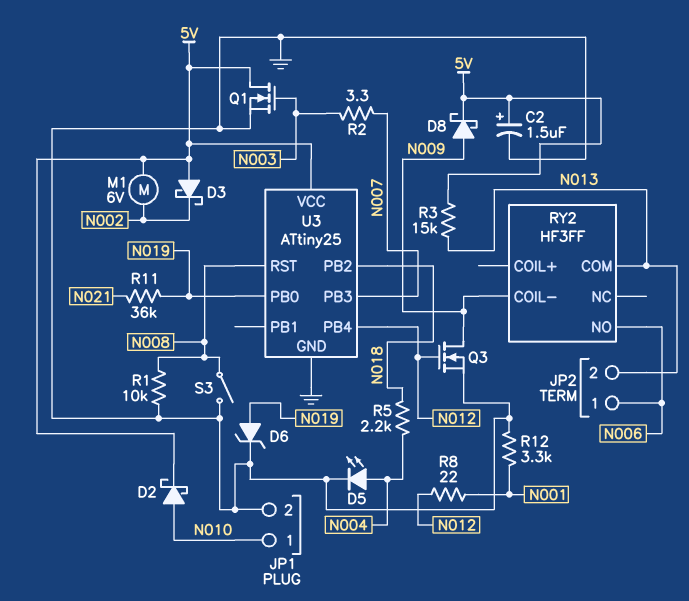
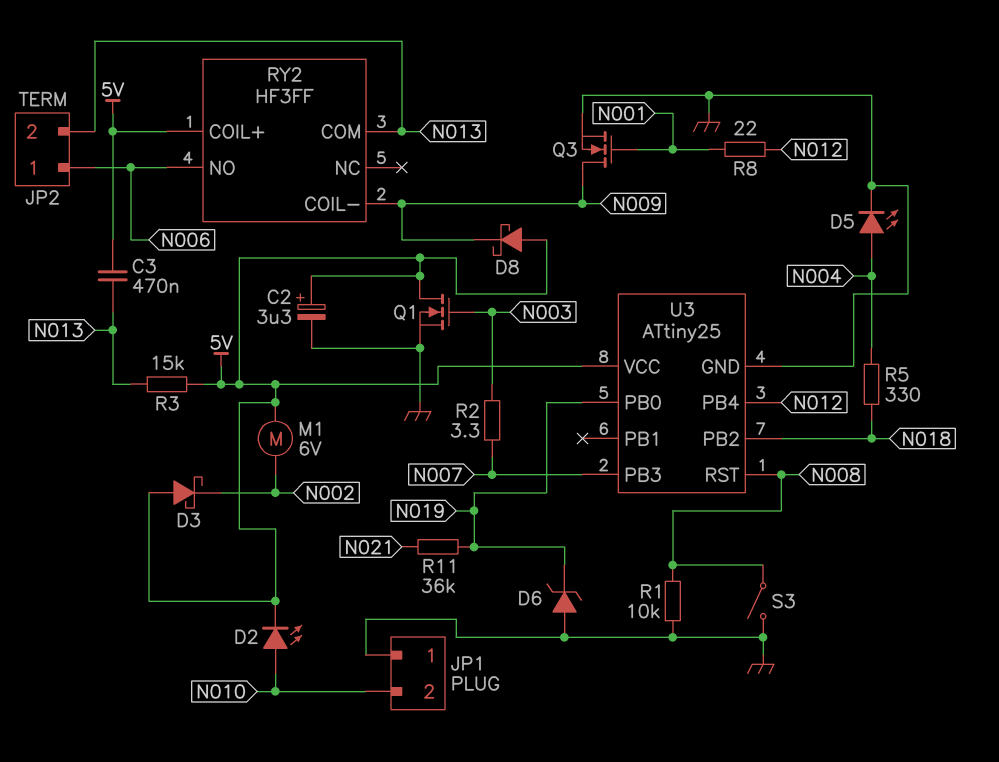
C2: 1.5uF (plus 5V, minus GND) -> 3.3uF (plus 5V, minus GND)
C3: none -> 470nF (5V, N013)
D2: schottky (A N010, K 5V) -> LED (A N010, K 5V)
D6: zener (A N019, K GND) -> zener (A GND, K N019)
D8: schottky (A N009, K 5V) -> schottky (A 5V, K N009)
JP1 pin 1: N010 -> GND
JP1 pin 2: GND -> N010
Q3: NMOS (G N012, D N009, S GND) -> NMOS (G N001, D N009, S GND)
R5: 2.2k (N004, N018) -> 330 (N004, N018)
R12: 3.3k (GND, N001) -> none
RY2 pin COIL+: none -> 5V

